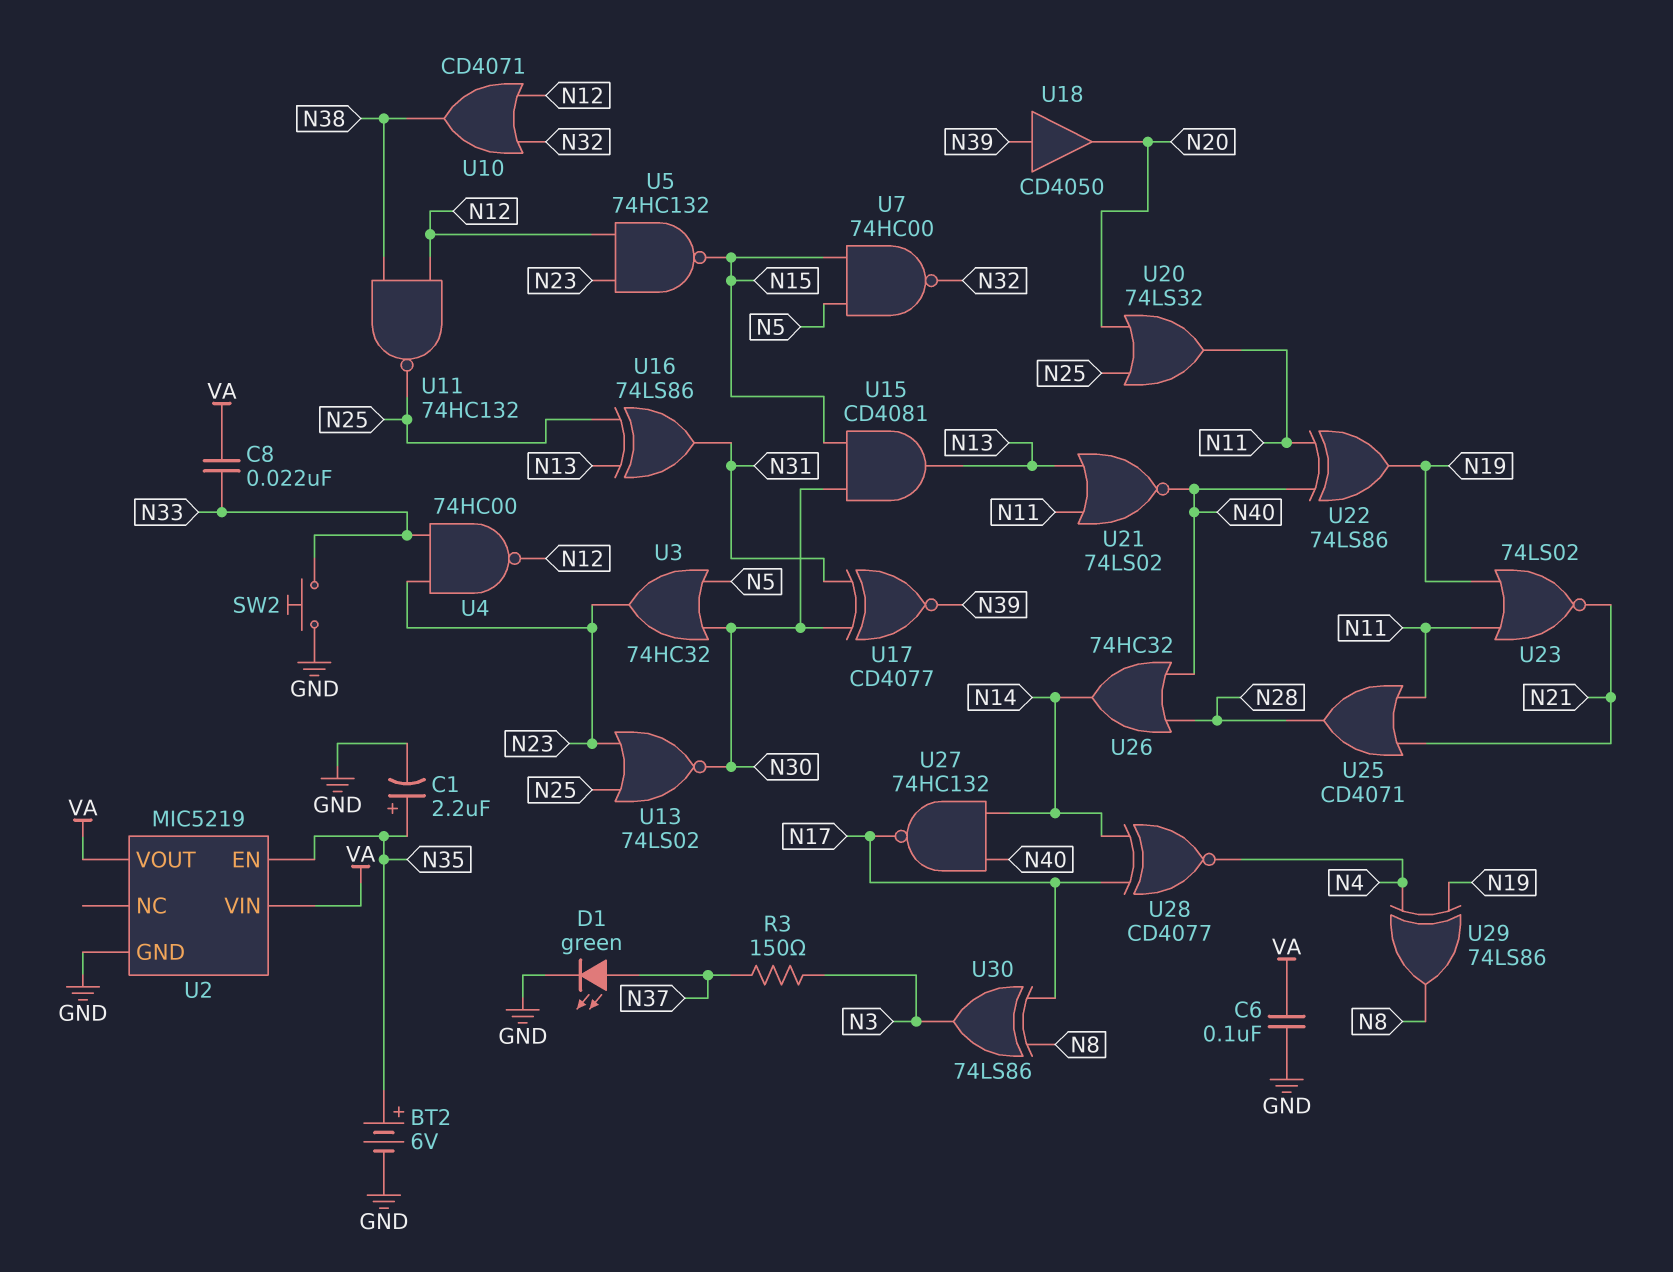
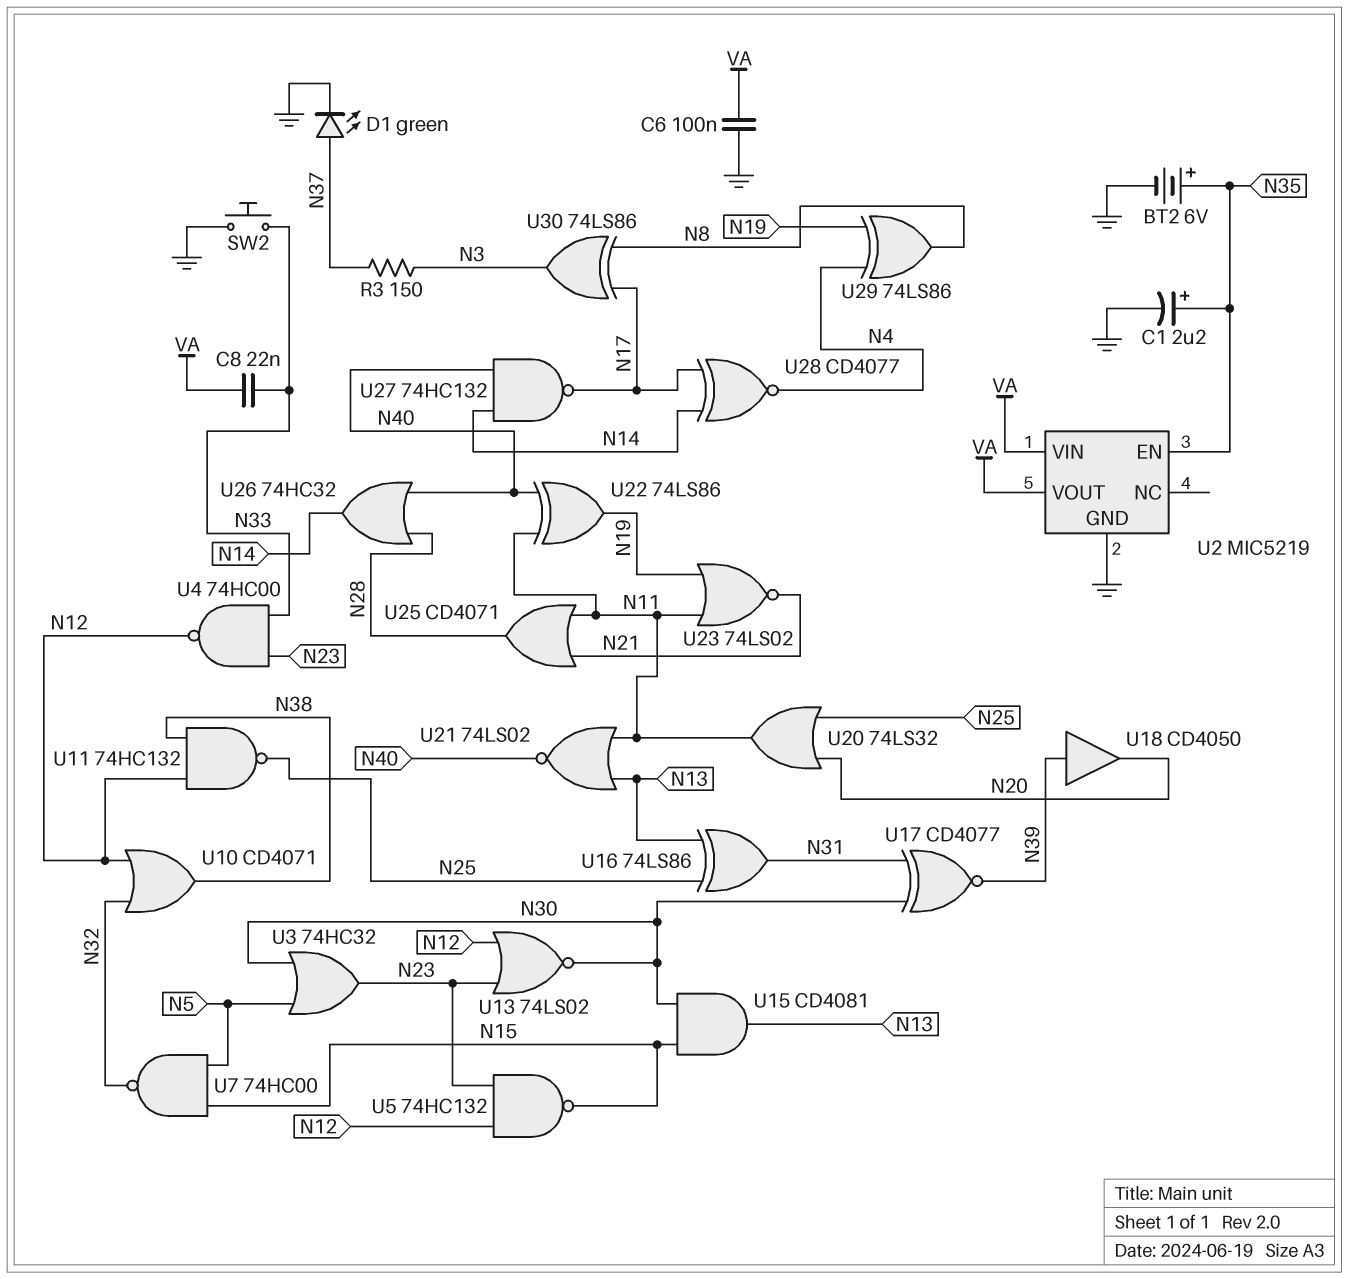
U13: NOR 74LS02 (in N23, in N25, out N30) -> NOR 74LS02 (in N12, in N23, out N30)

